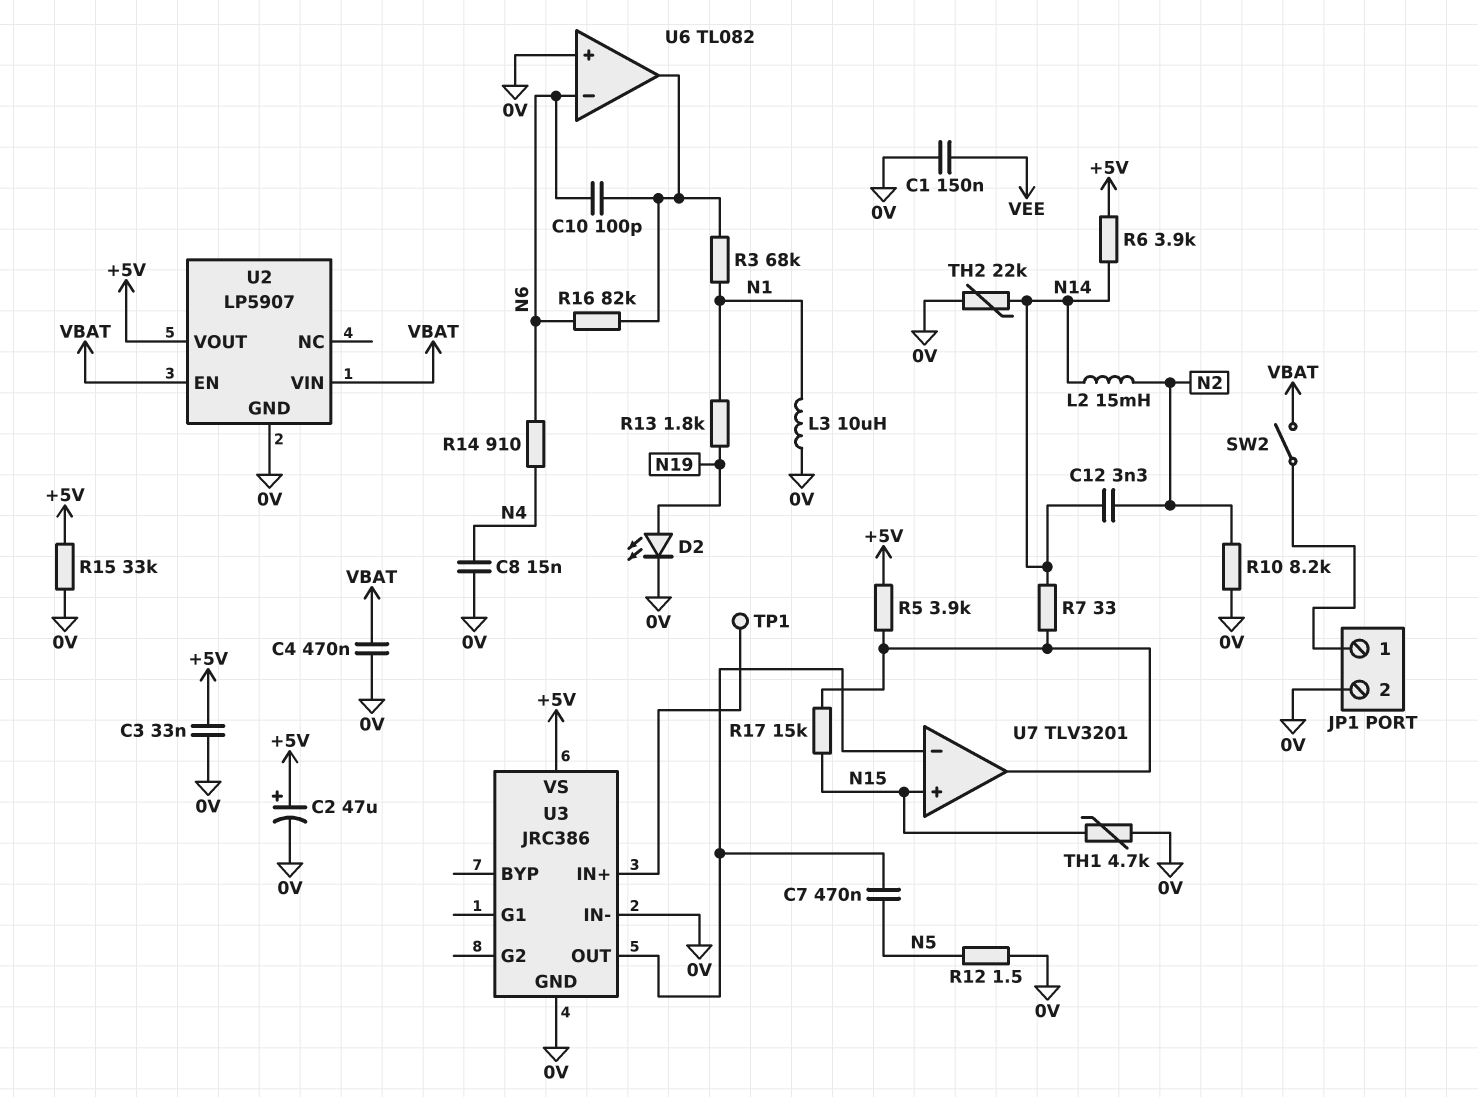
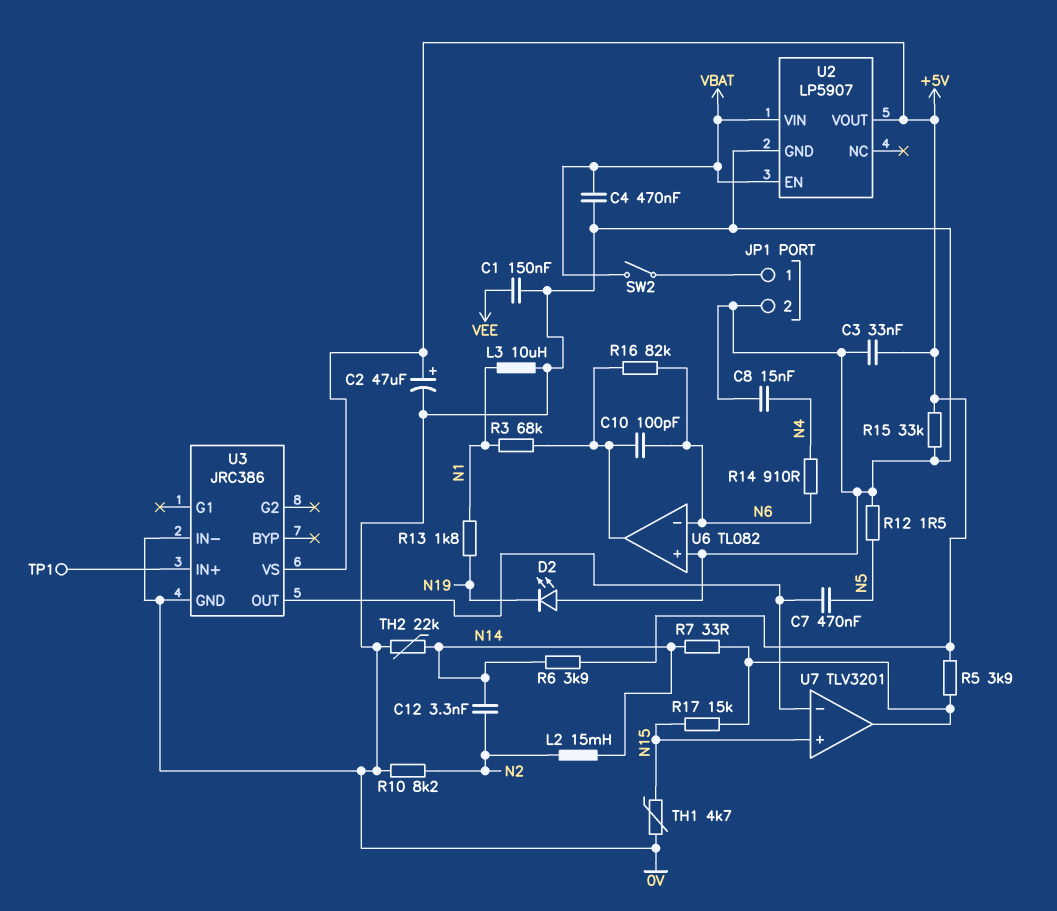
D2: LED (A N19, K 0V) -> LED (A 0V, K N19)

